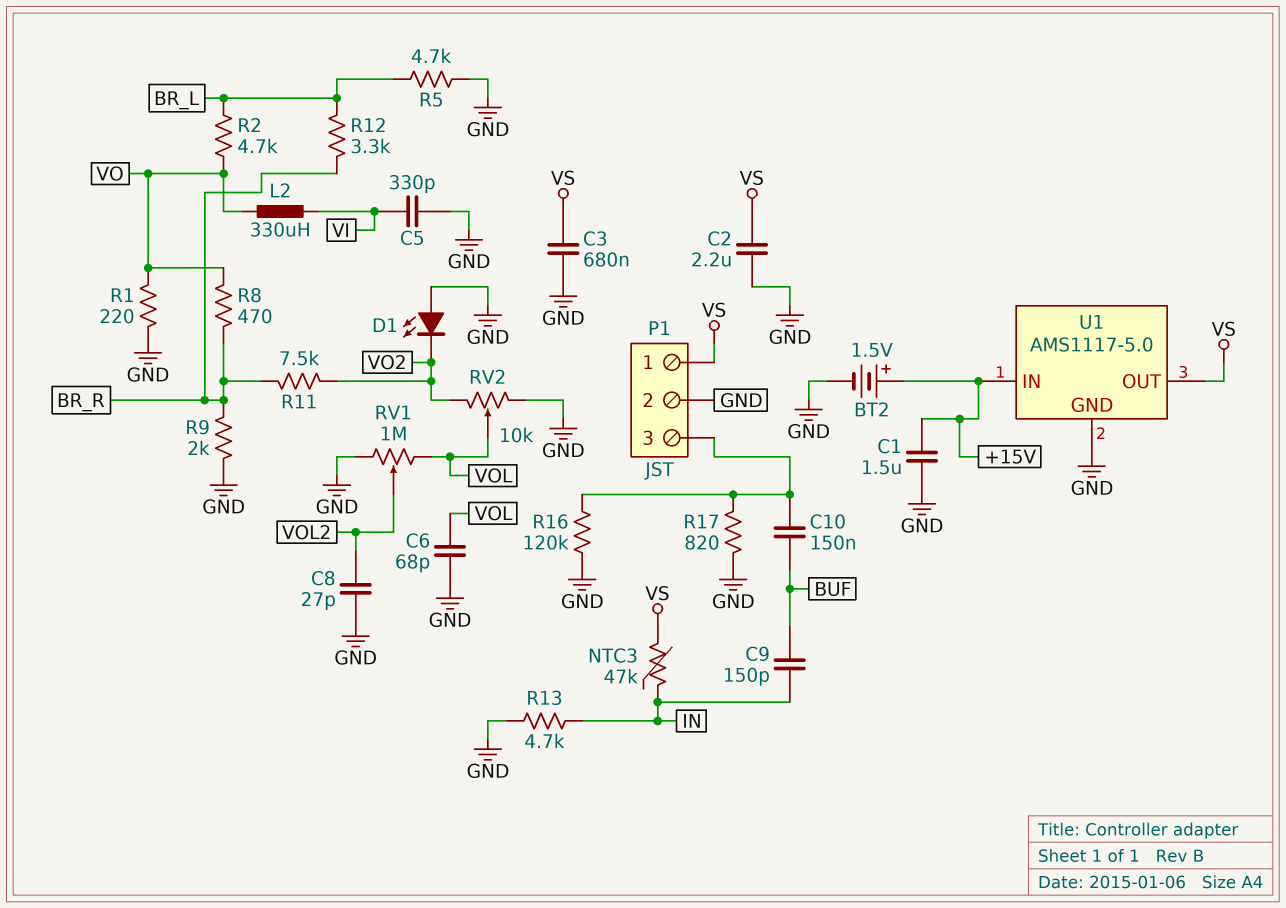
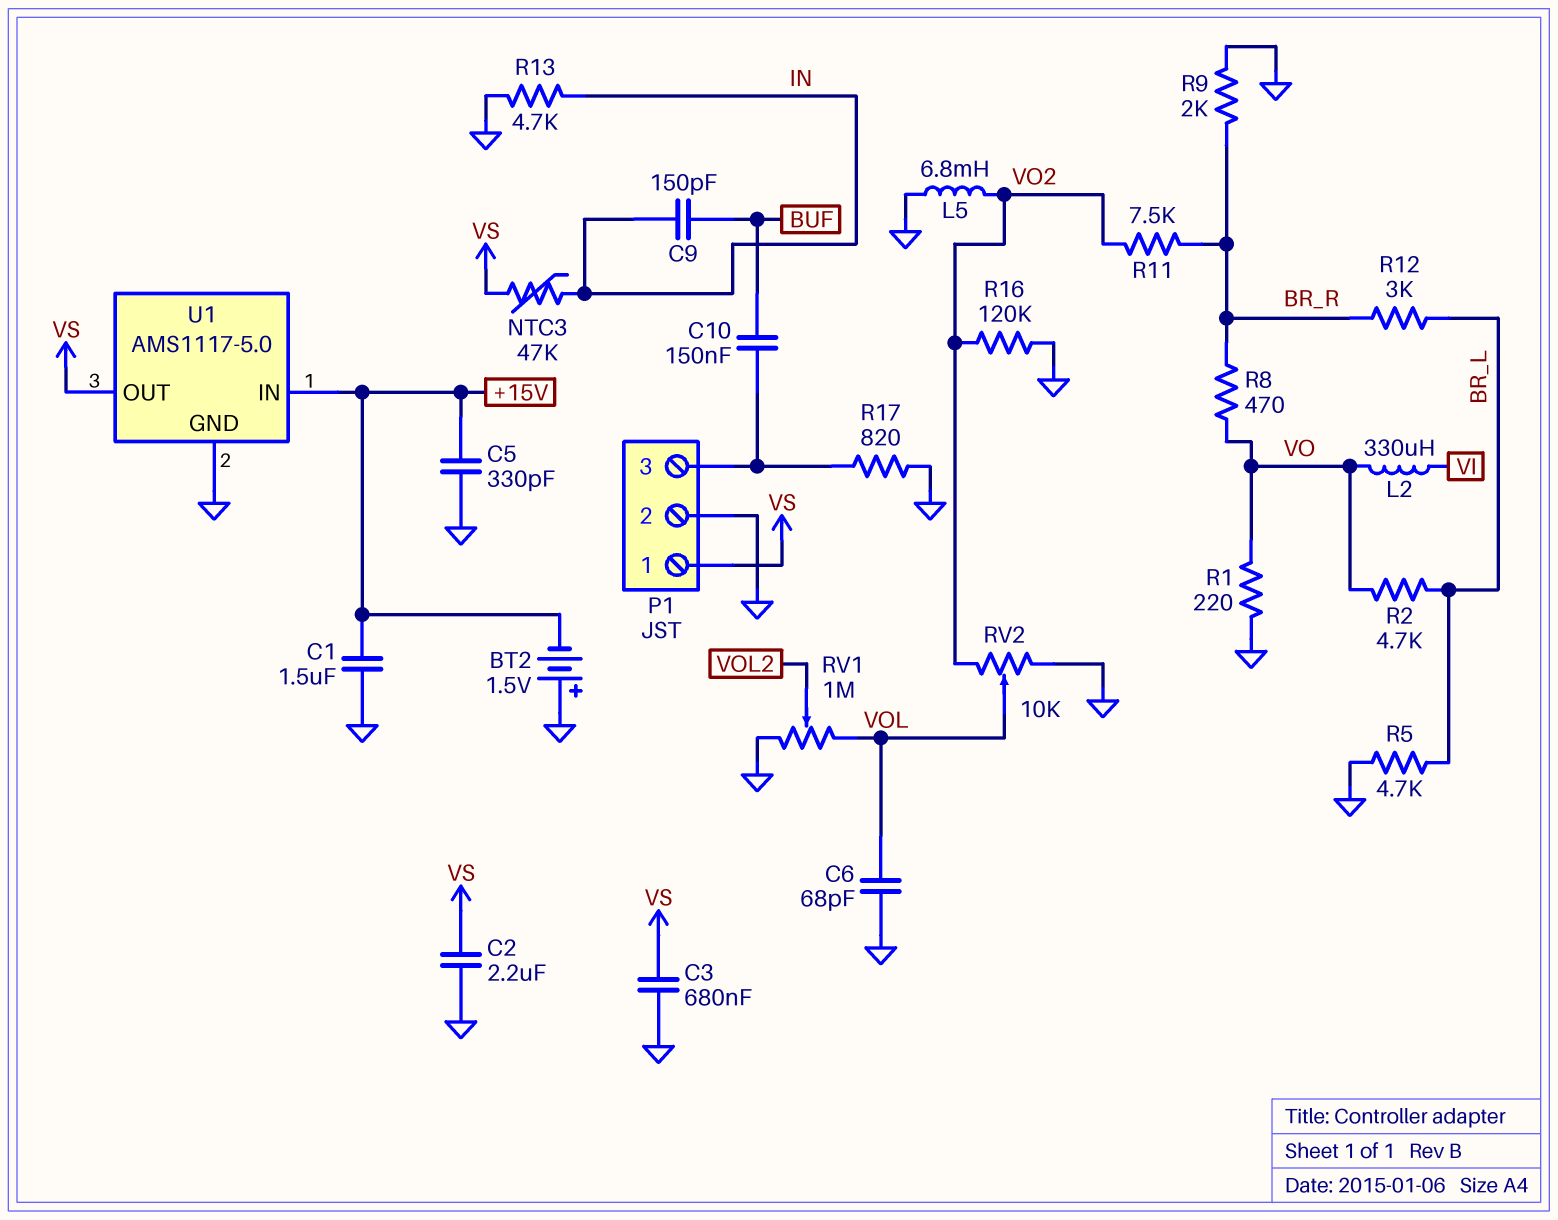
BT2: 1.5V (plus +15V, minus GND) -> 1.5V (plus GND, minus +15V)
C5: 330pF (GND, VI) -> 330pF (+15V, GND)
C8: 27pF (GND, VOL2) -> none
D1: LED (A GND, K VO2) -> none
L5: none -> 6.8mH (GND, VO2)
R12: 3.3k (BR_L, BR_R) -> 3k (BR_L, BR_R)
R16: 120k (GND, P1/3) -> 120k (GND, VO2)

